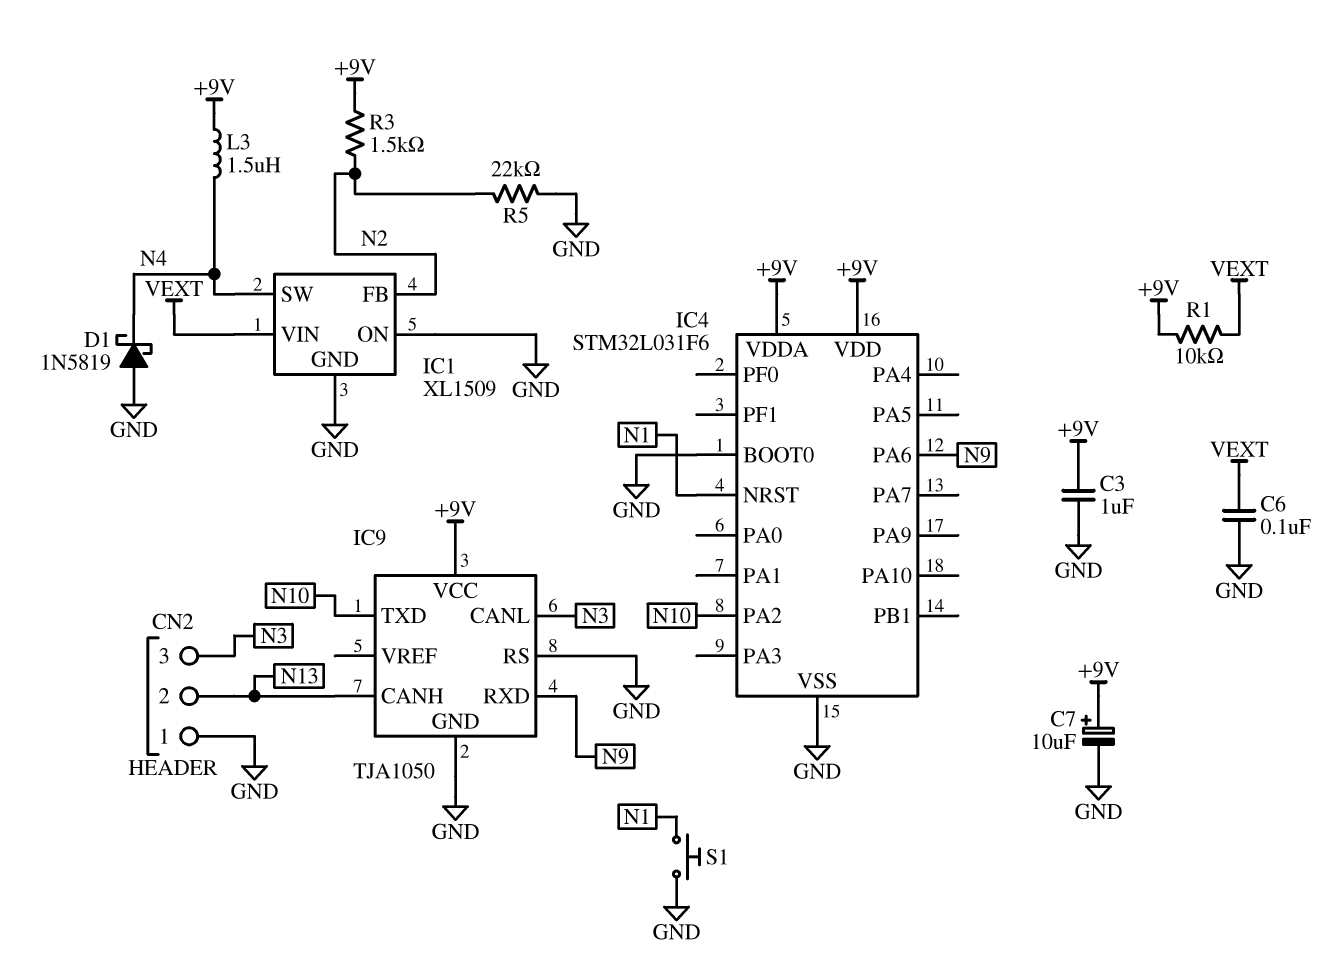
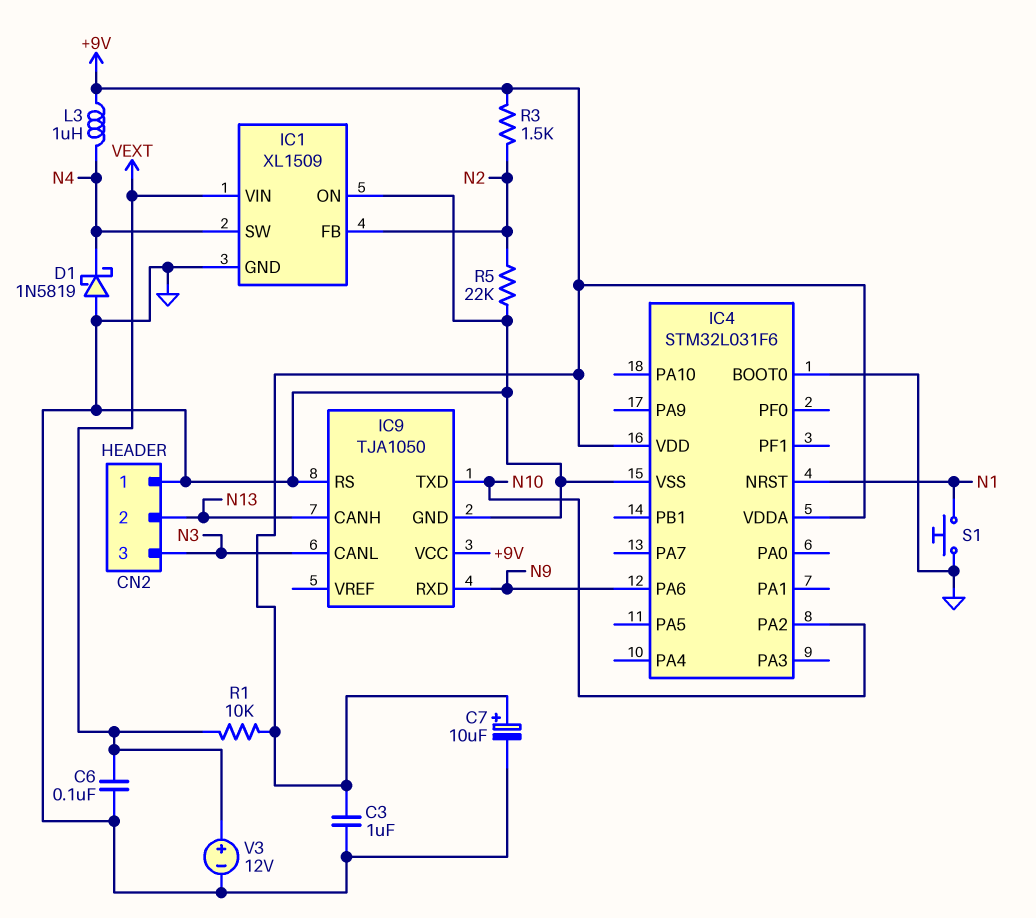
L3: 1.5uH (+9V, N4) -> 1uH (+9V, N4)
V3: none -> 12V (plus VEXT, minus GND)

